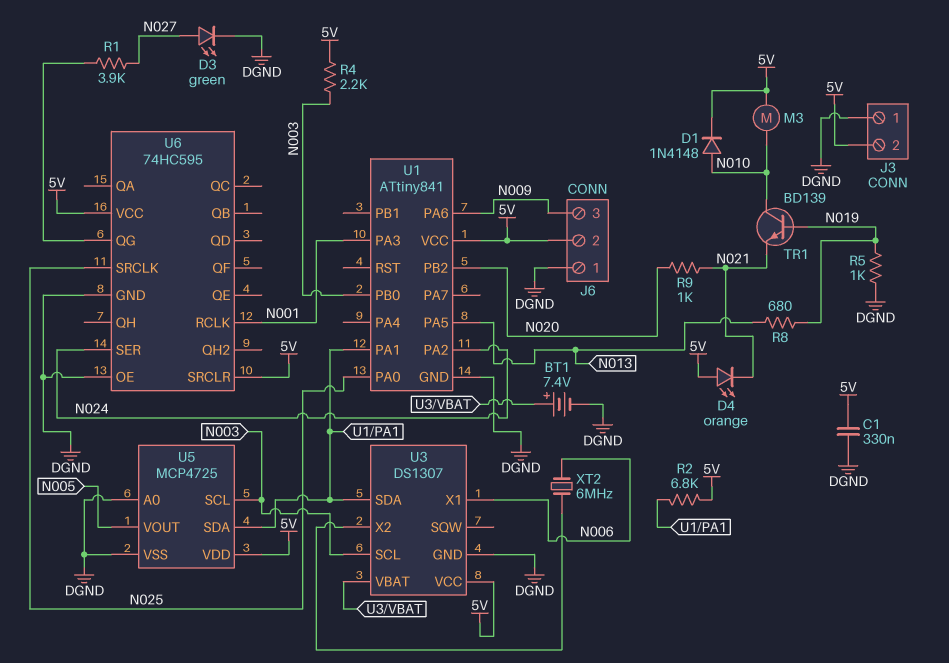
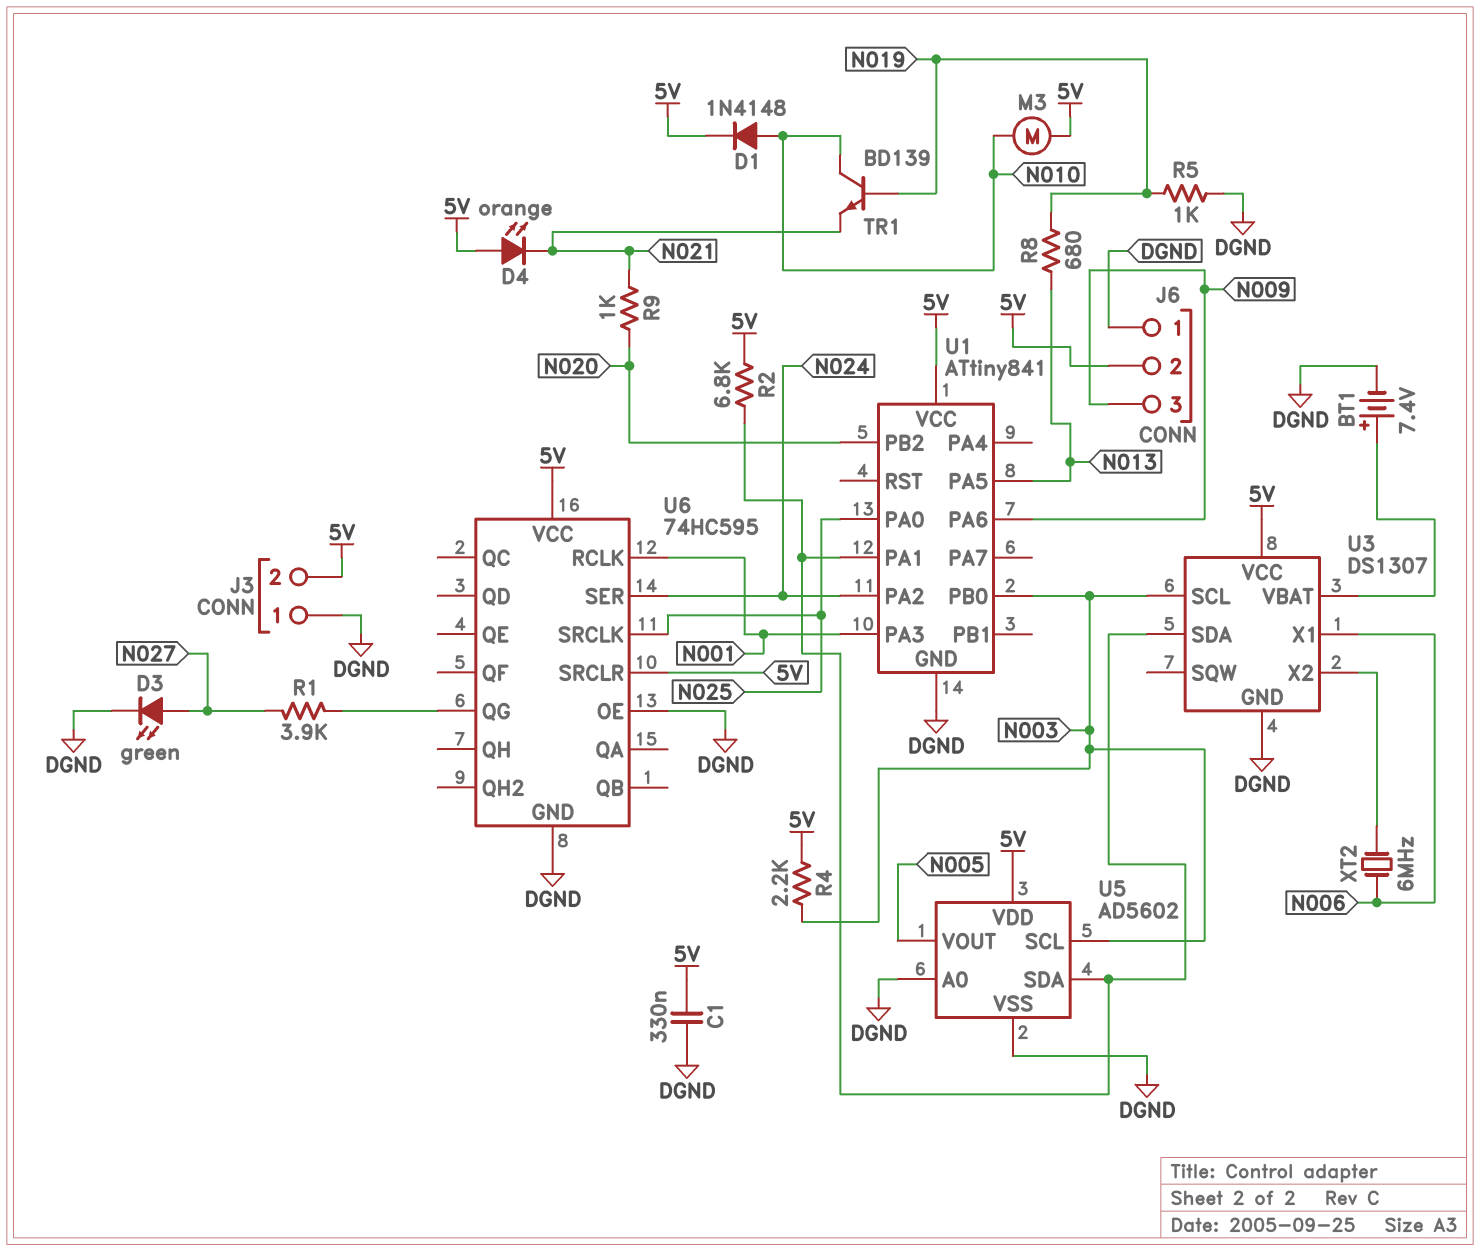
U5: MCP4725 -> AD5602

